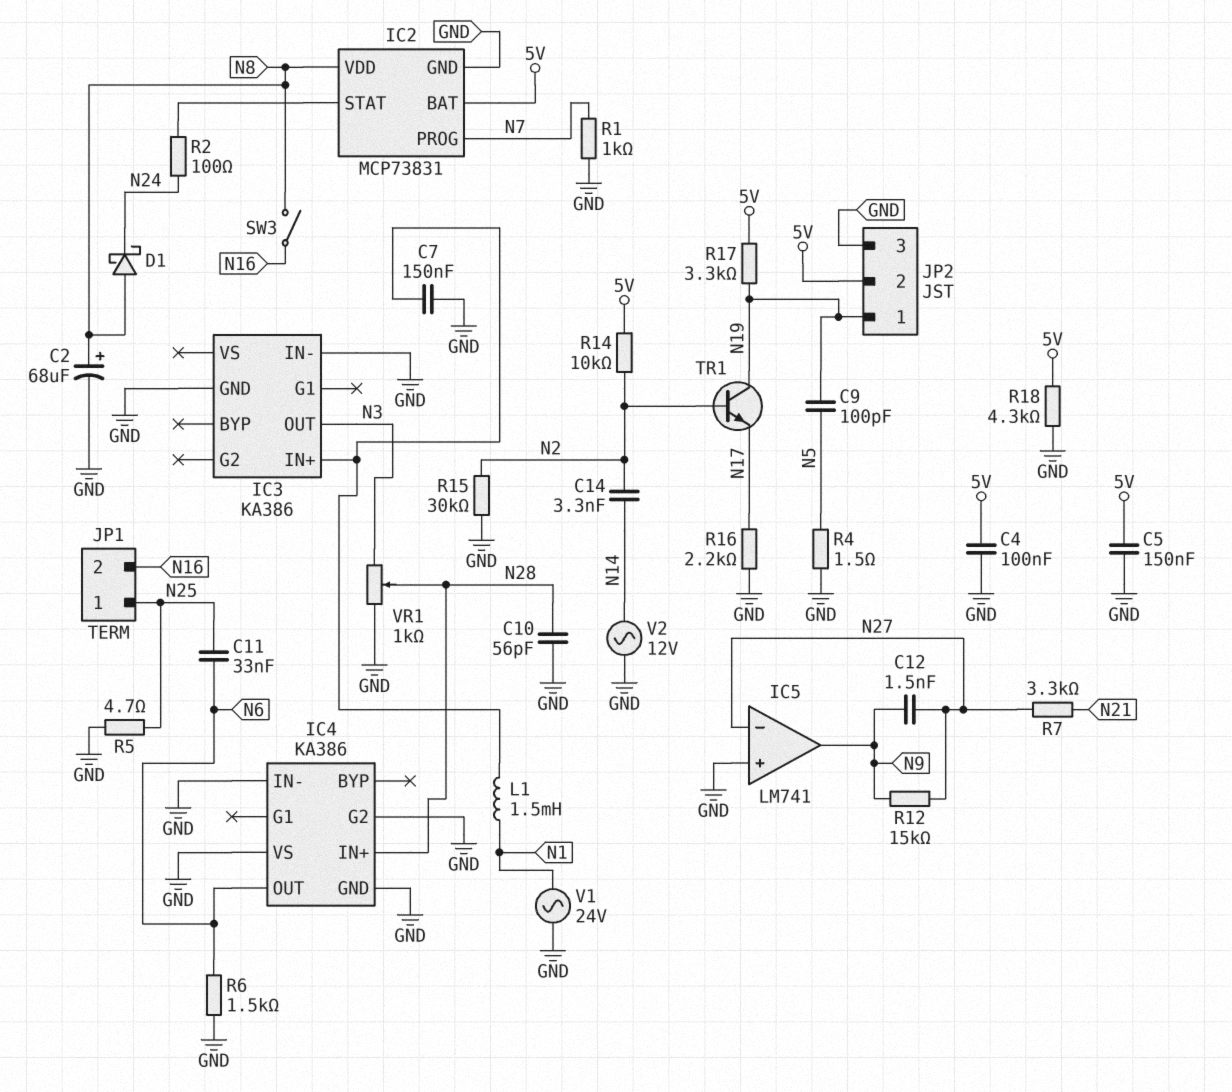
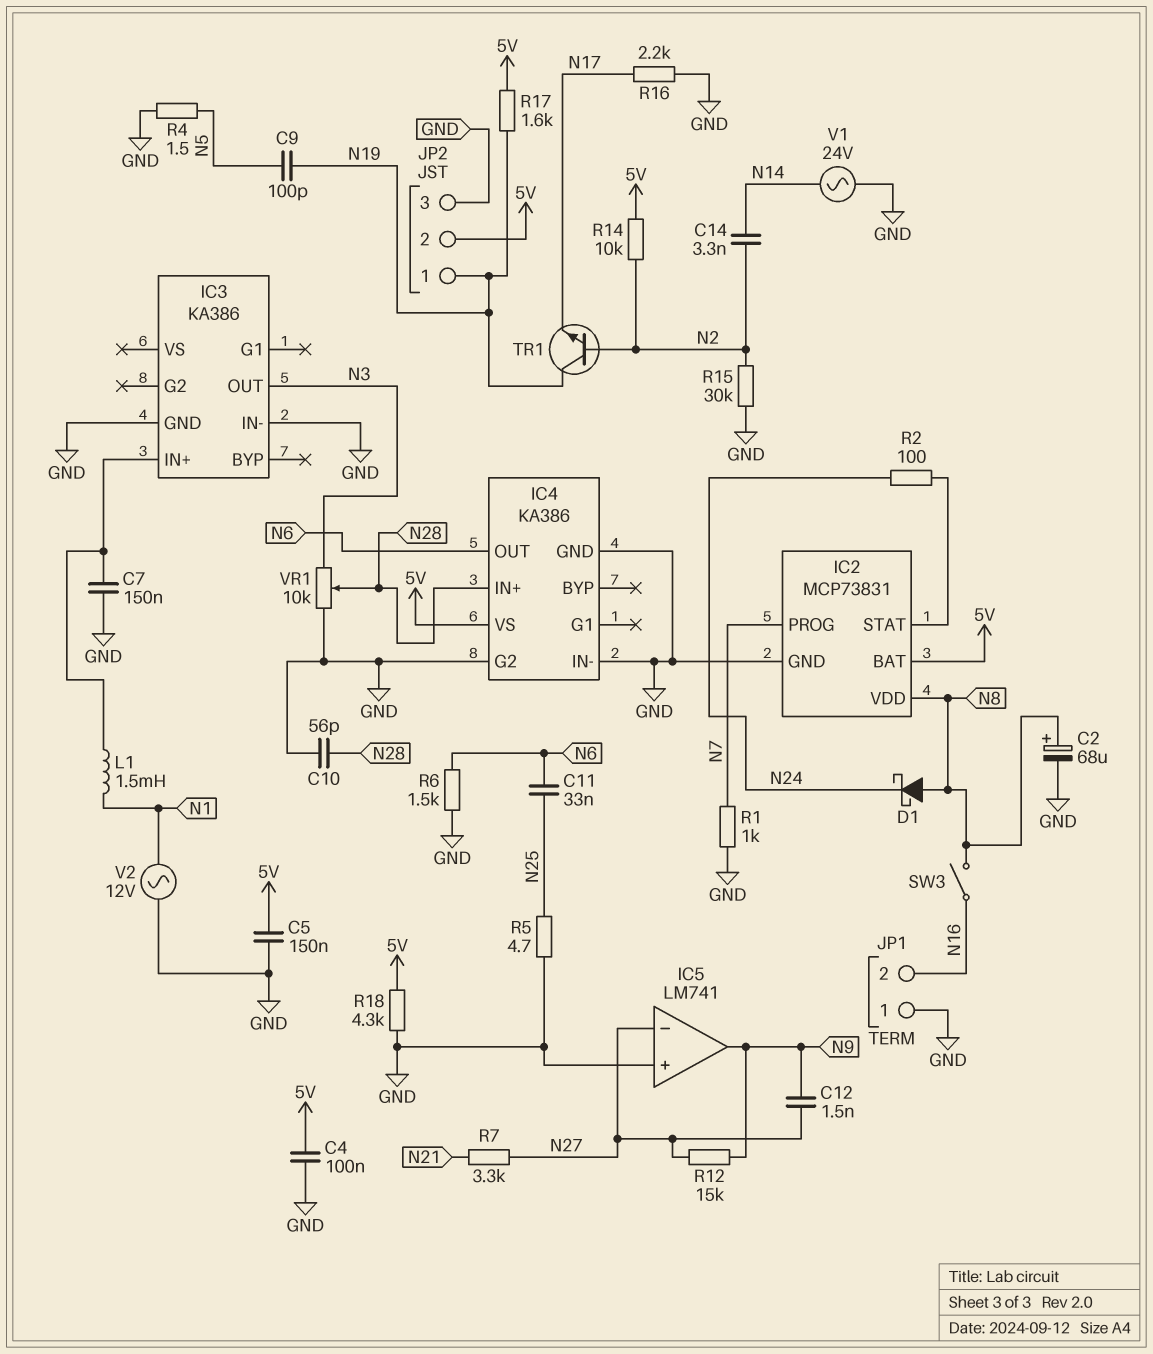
IC4 pin VS: GND -> 5V
JP1 pin 1: N25 -> GND
R17: 3.3k (5V, N19) -> 1.6k (5V, N19)
V1: AC 24V (GND, N1) -> AC 24V (GND, N14)
V2: AC 12V (GND, N14) -> AC 12V (GND, N1)
VR1: 1k (GND, N3, wiper N28) -> 10k (GND, N3, wiper N28)

